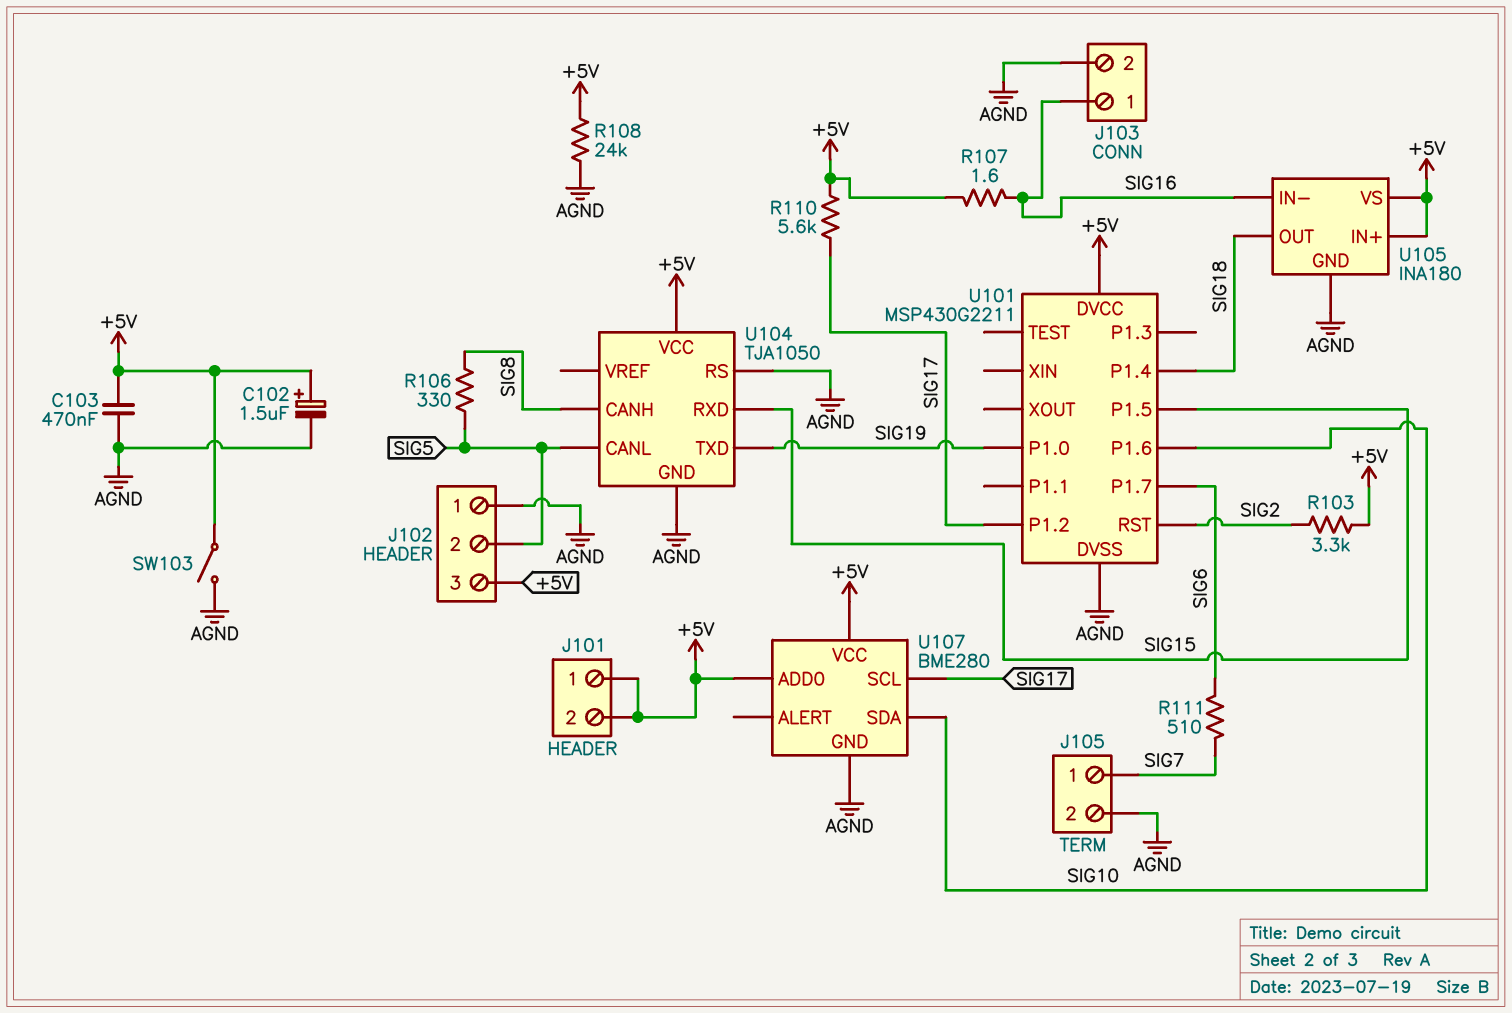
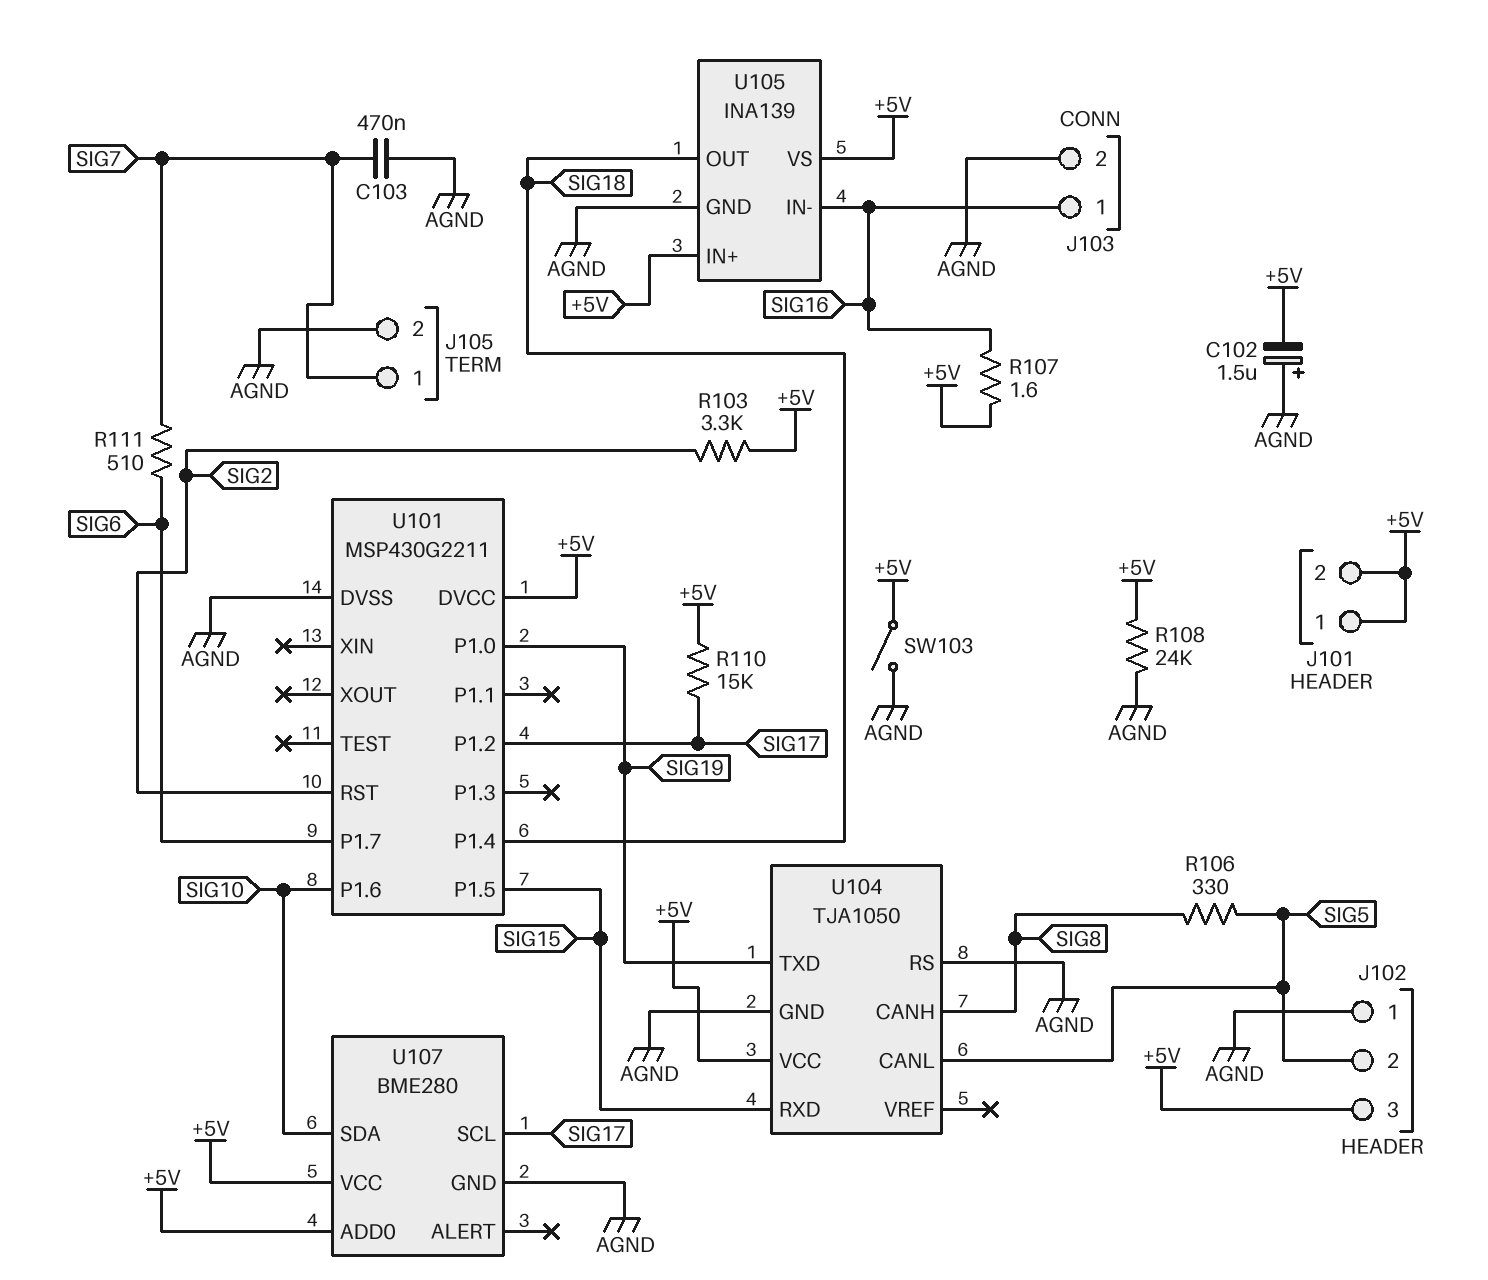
C102: 1.5uF (plus +5V, minus AGND) -> 1.5uF (plus AGND, minus +5V)
C103: 470nF (+5V, AGND) -> 470nF (AGND, SIG7)
R110: 5.6k (+5V, SIG17) -> 15k (+5V, SIG17)
U105: INA180 -> INA139

